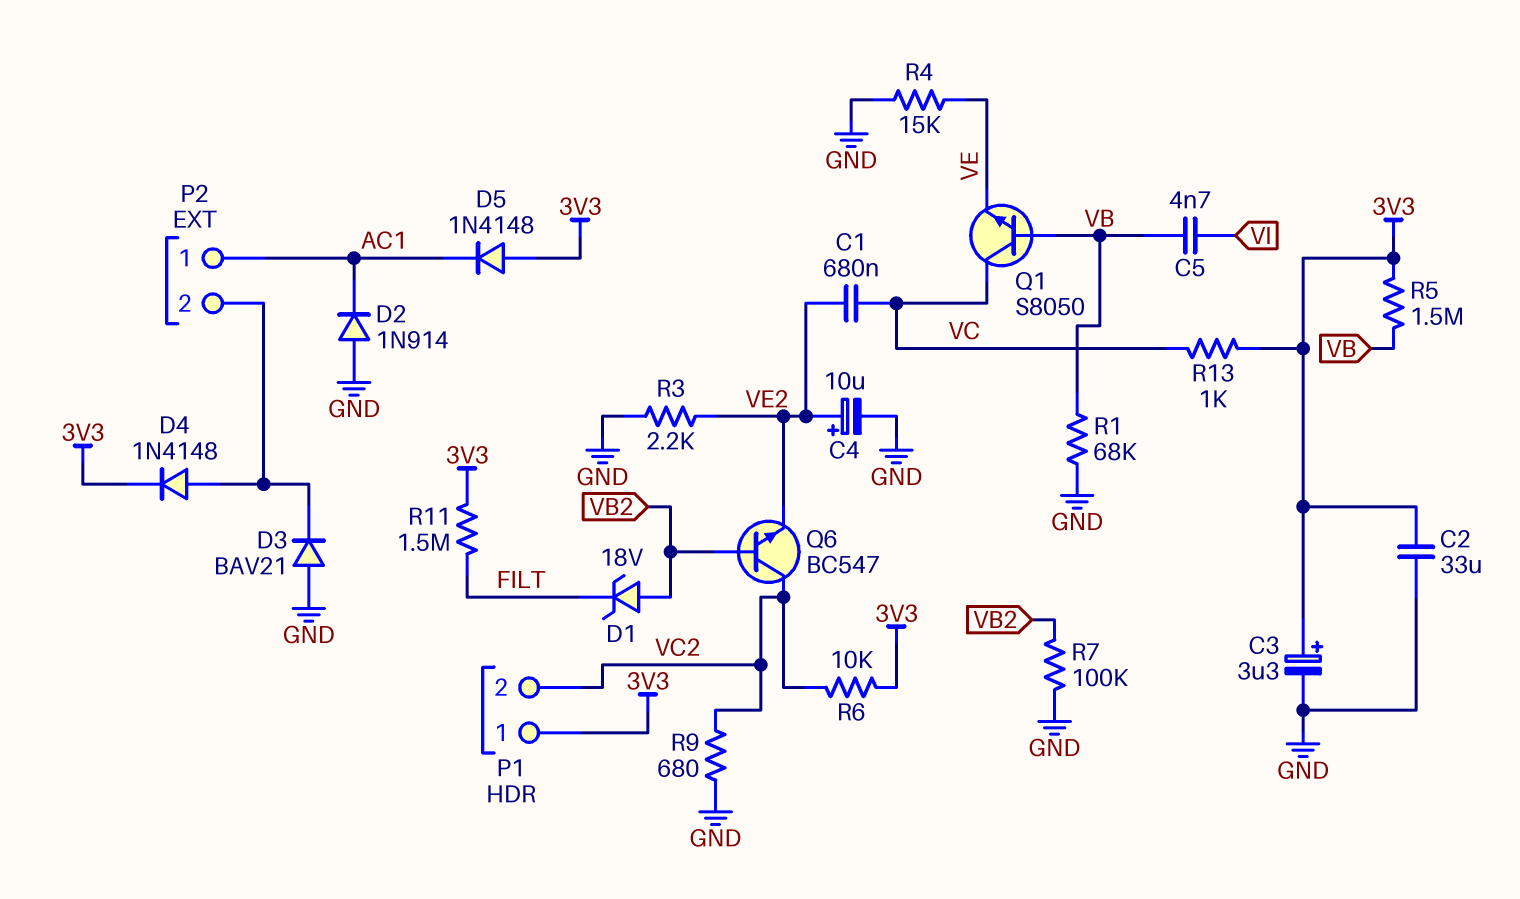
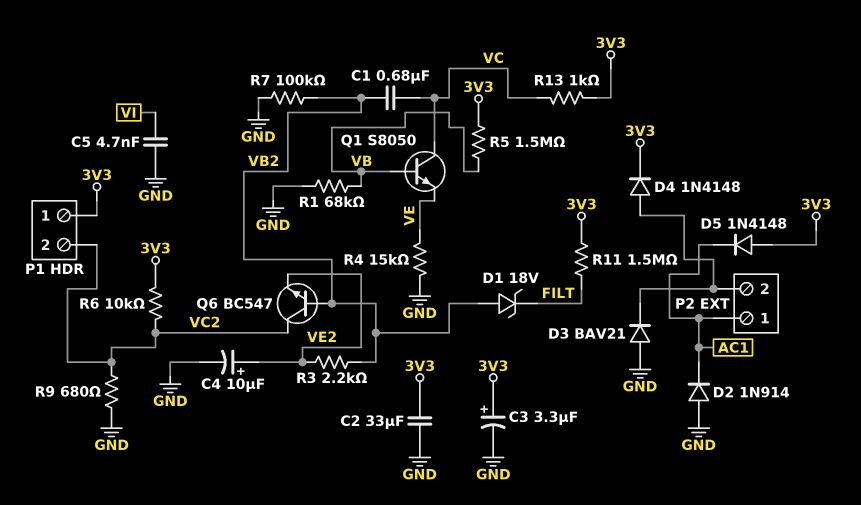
C1: 680nF (VC, VE2) -> 680nF (VB2, VC)
C5: 4.7nF (VB, VI) -> 4.7nF (GND, VI)
R3: 2.2k (GND, VE2) -> 2.2k (VB2, VE2)

